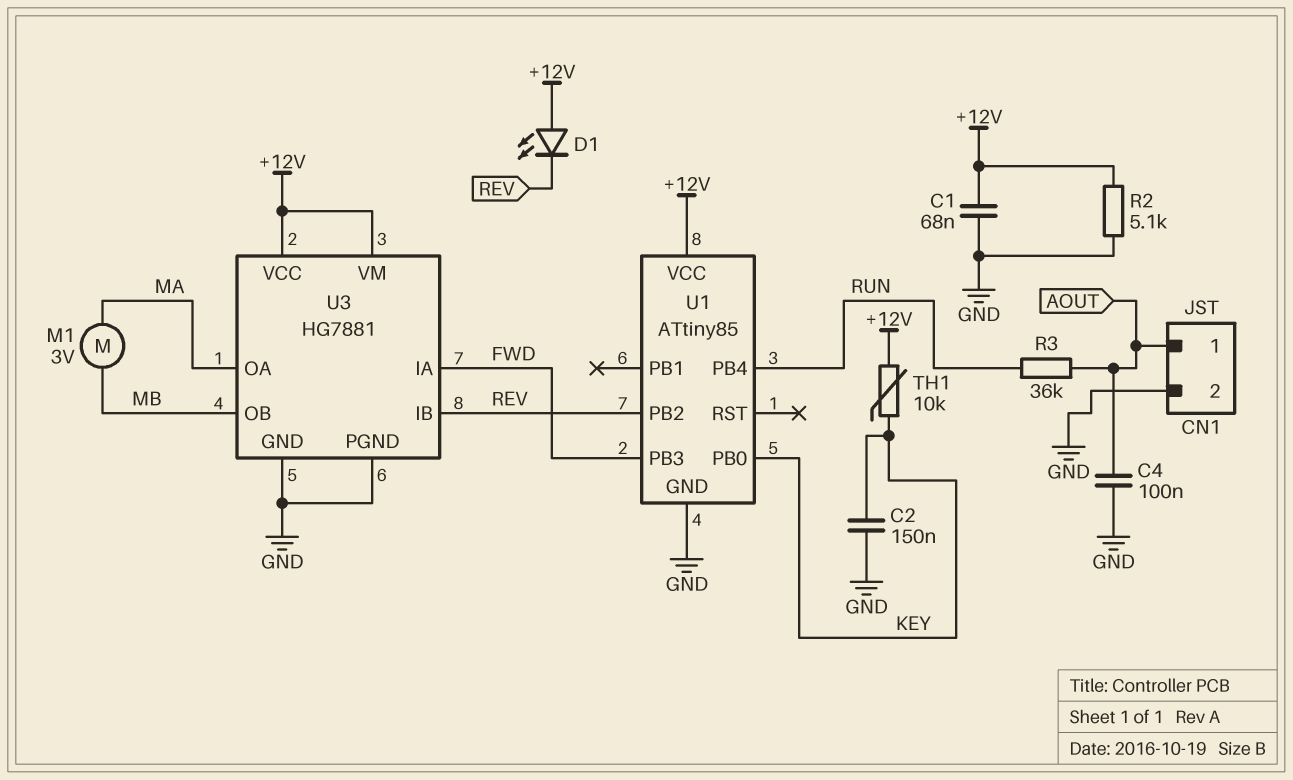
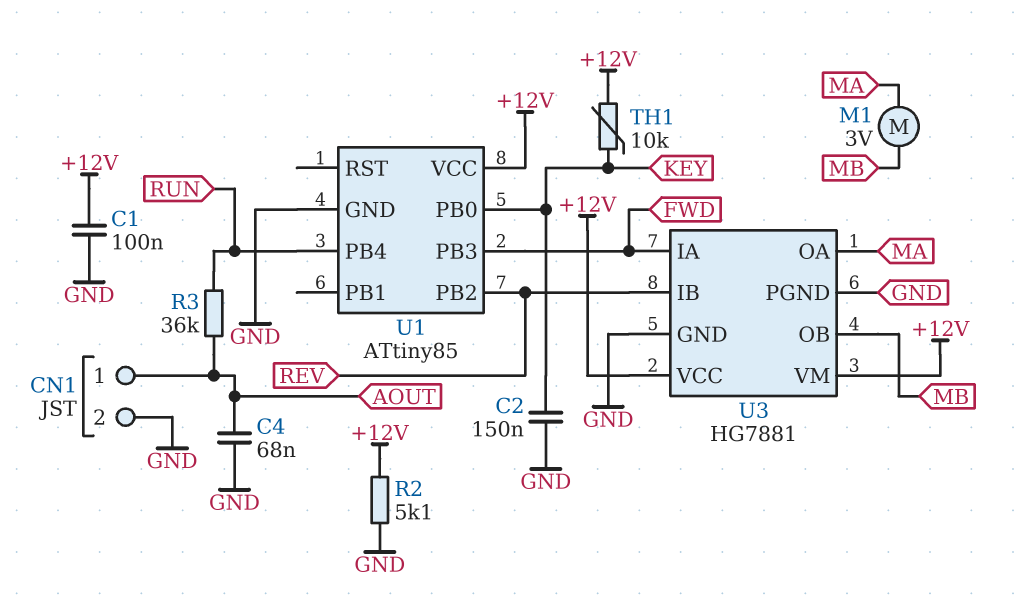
C1: 68nF (+12V, GND) -> 100nF (+12V, GND)
C4: 100nF (AOUT, GND) -> 68nF (AOUT, GND)
D1: LED (A +12V, K REV) -> none

